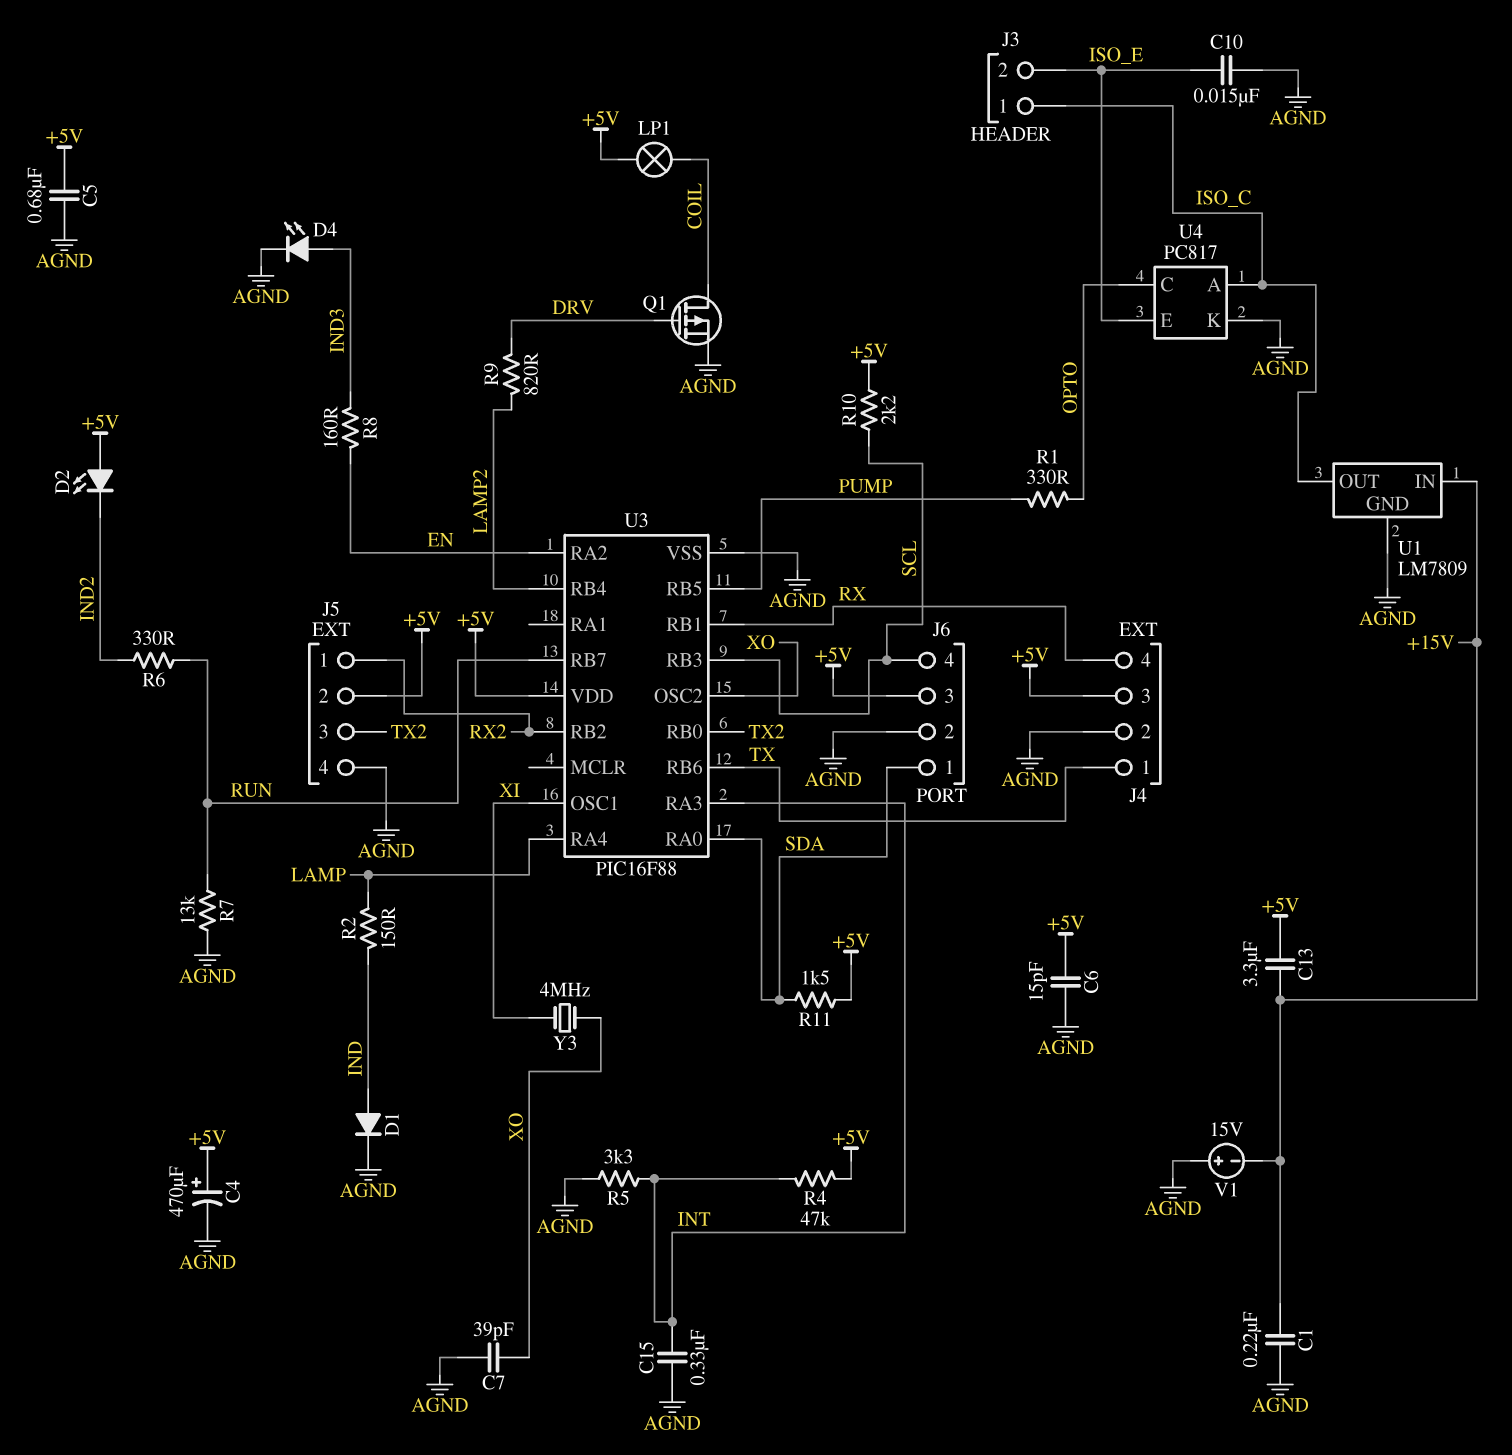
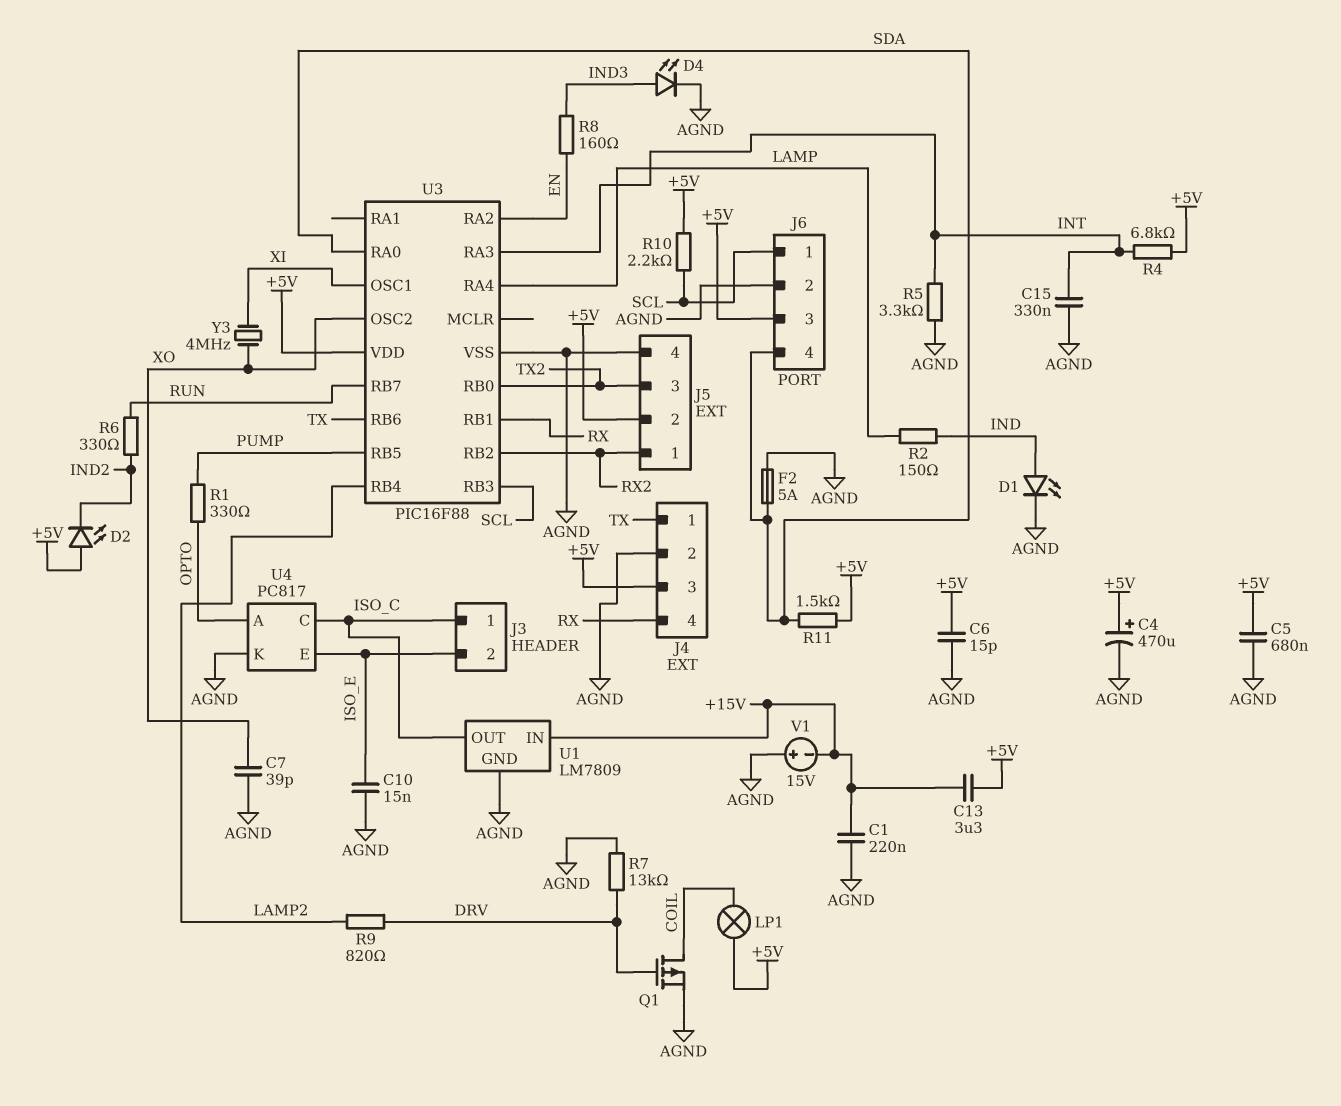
D1: diode (A IND, K AGND) -> LED (A IND, K AGND)
F2: none -> 5A (AGND, SDA)
J6 pin 1: SDA -> SCL
J6 pin 4: SCL -> SDA
R4: 47k (+5V, INT) -> 6.8k (+5V, INT)
R7: 13k (AGND, RUN) -> 13k (AGND, DRV)
U4 pin A: ISO_C -> OPTO
U4 pin C: OPTO -> ISO_C

